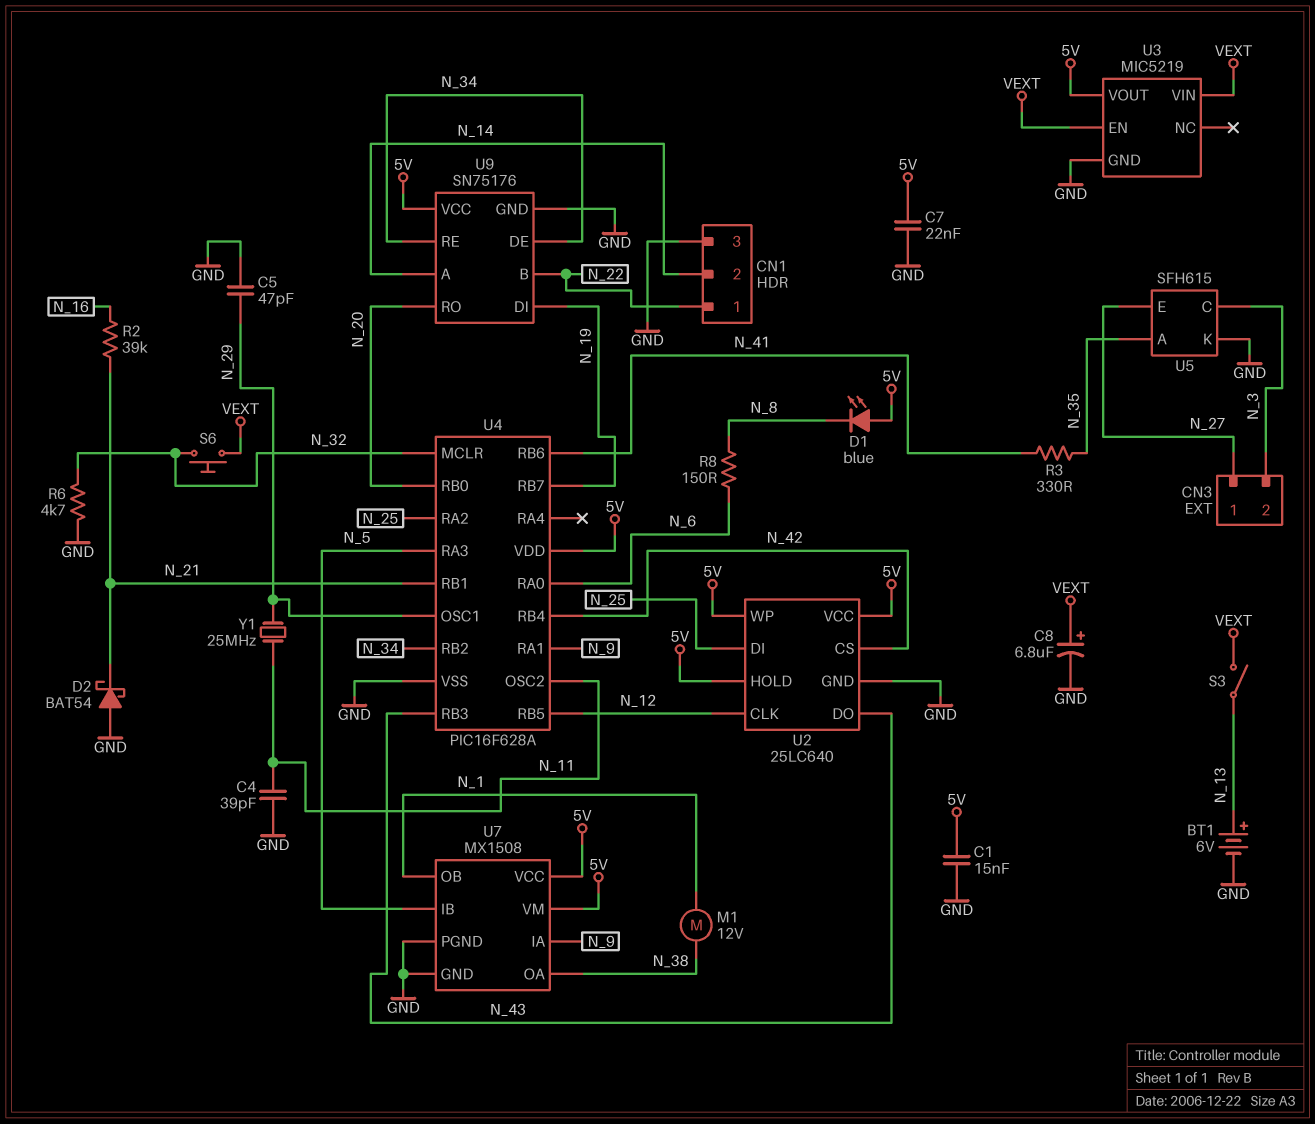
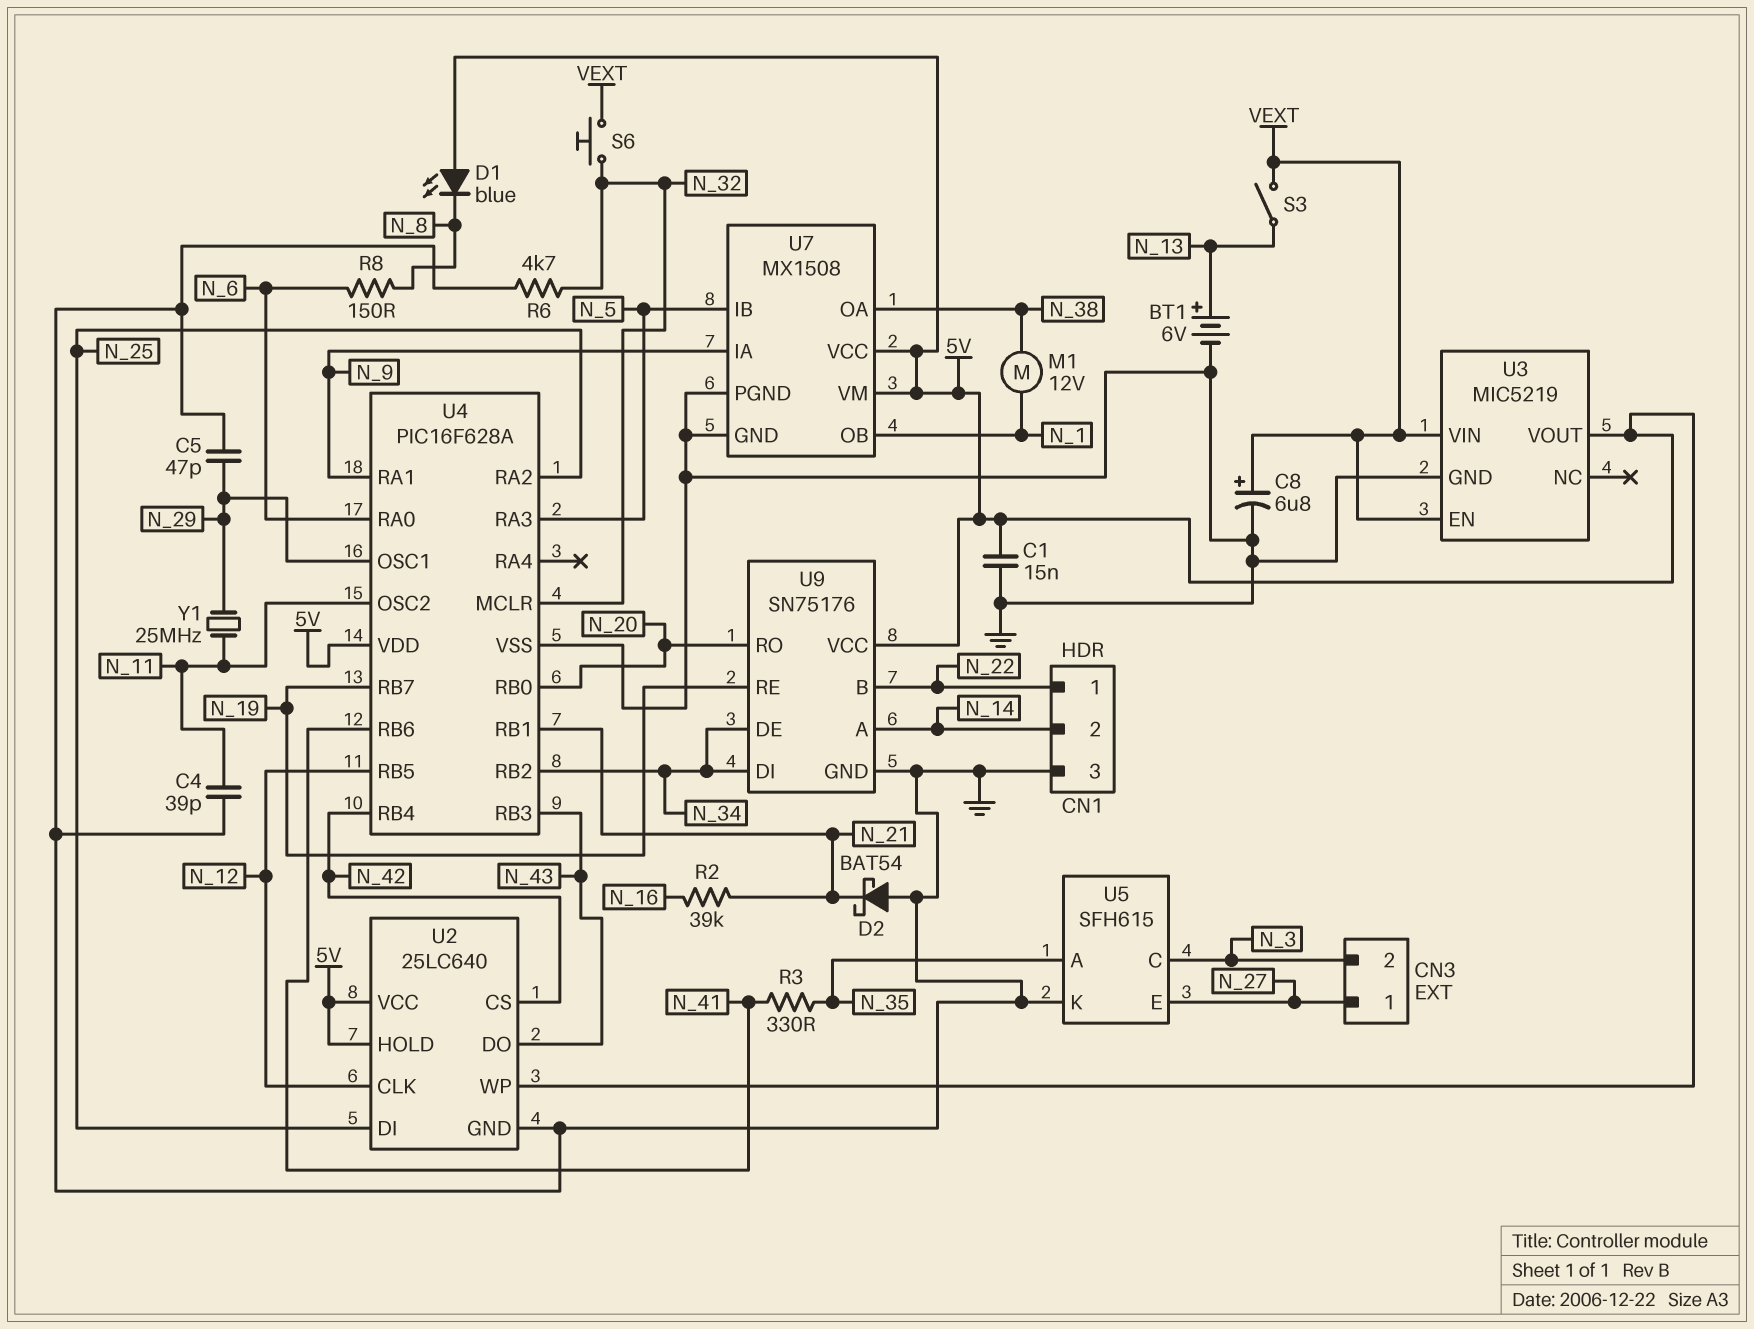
C7: 22nF (5V, GND) -> none
U9 pin DI: N_19 -> N_34
U9 pin RE: N_34 -> N_19

